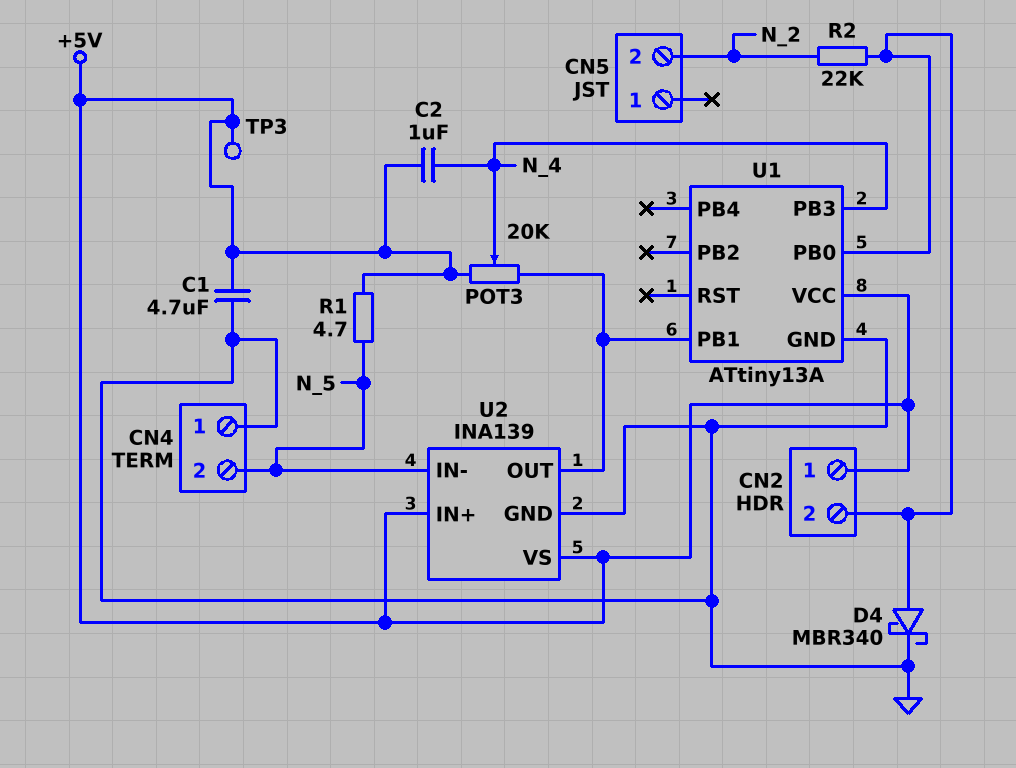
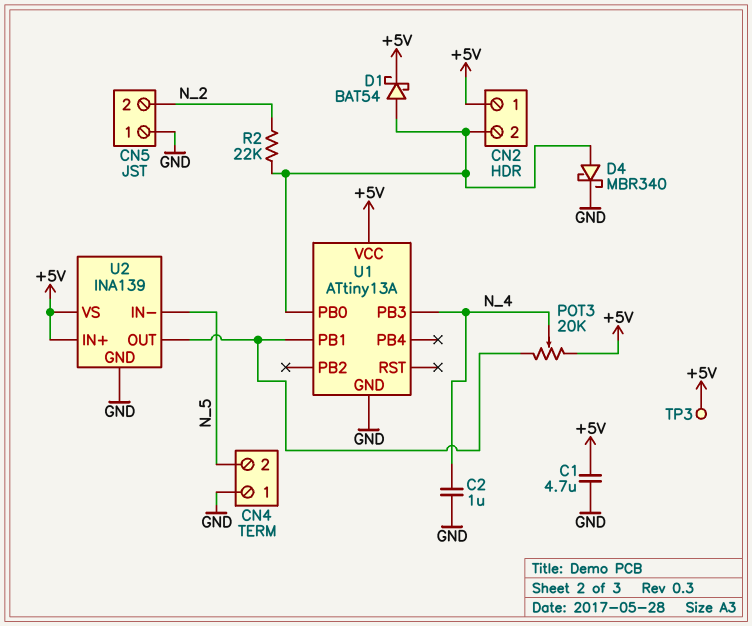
C2: 1uF (+5V, N_4) -> 1uF (GND, N_4)
CN5 pin 1: none -> GND
D1: none -> schottky BAT54 (A CN2/2, K +5V)
R1: 4.7 (+5V, N_5) -> none

